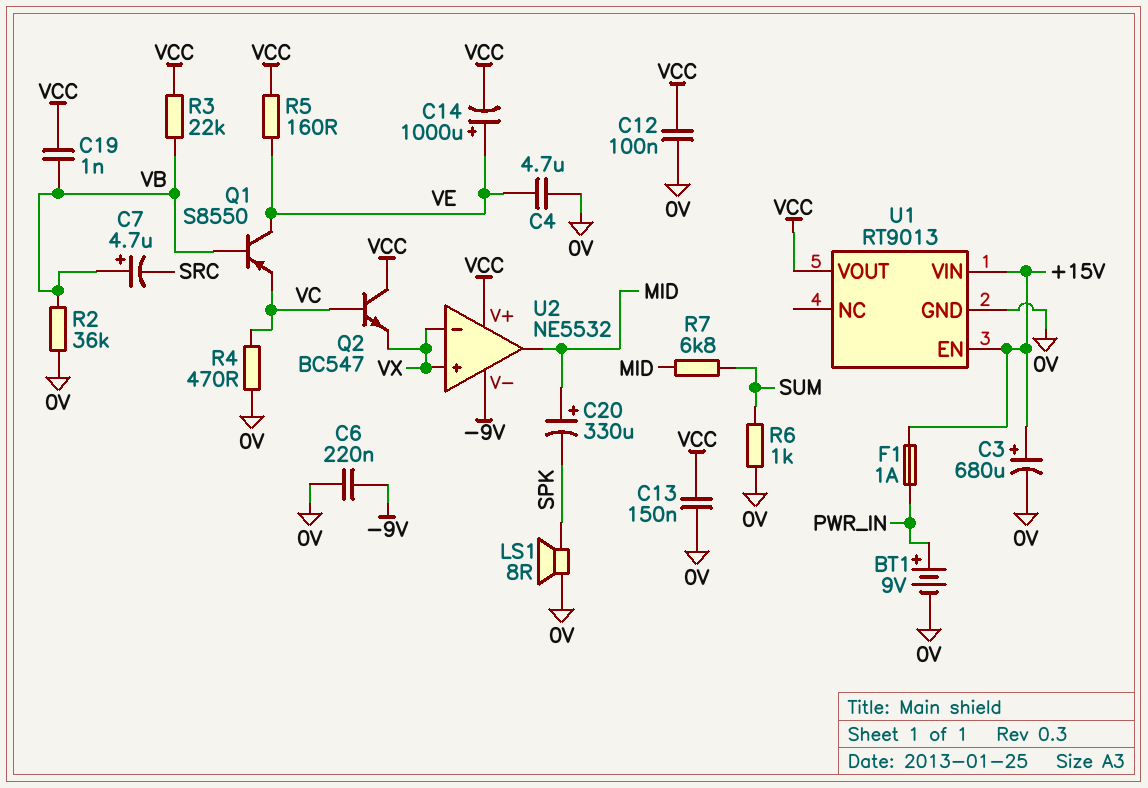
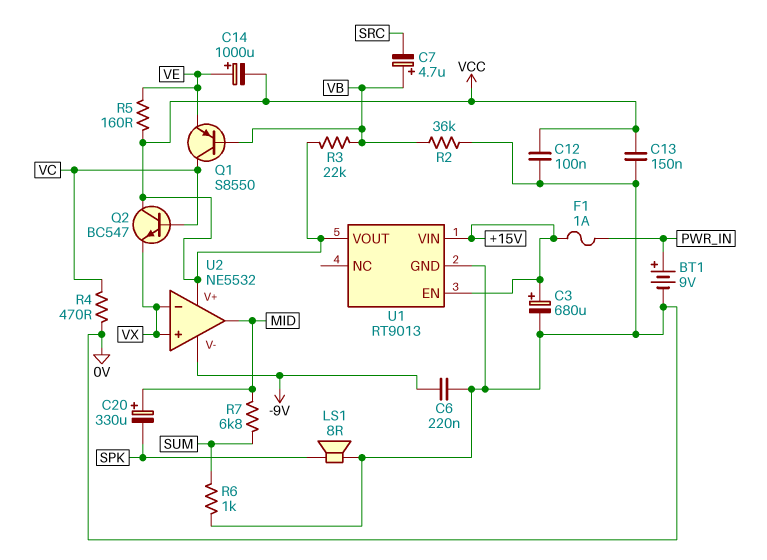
C4: 4.7uF (0V, VE) -> none
C19: 1nF (VB, VCC) -> none
Q1: PNP S8550 (B VB, C VE, E VC) -> PNP S8550 (B VB, C VC, E VE)

